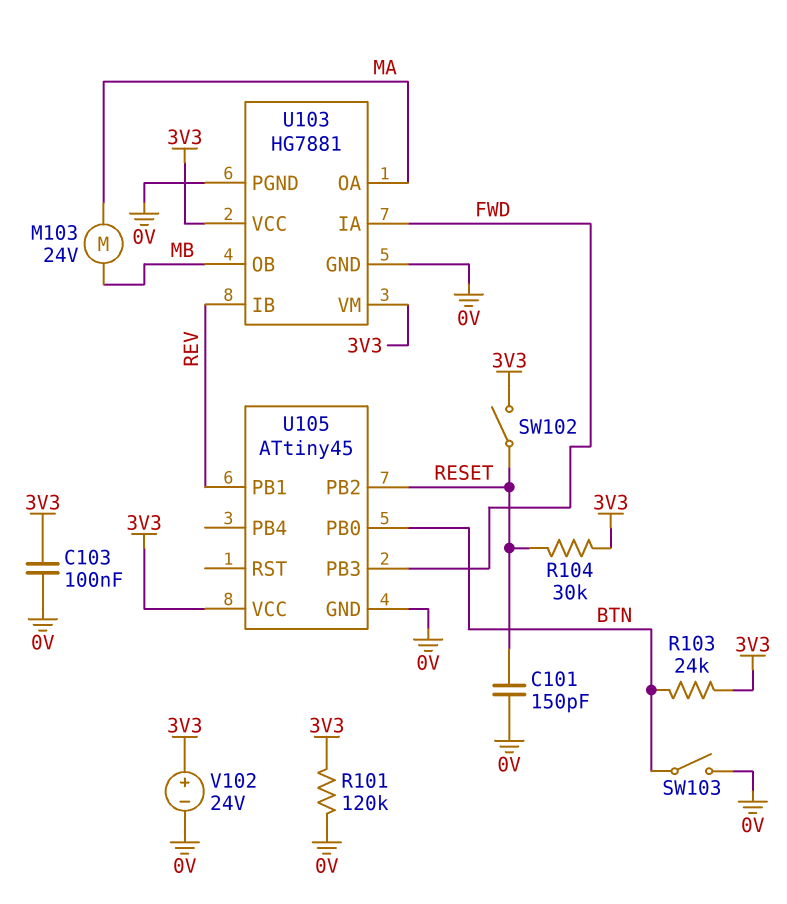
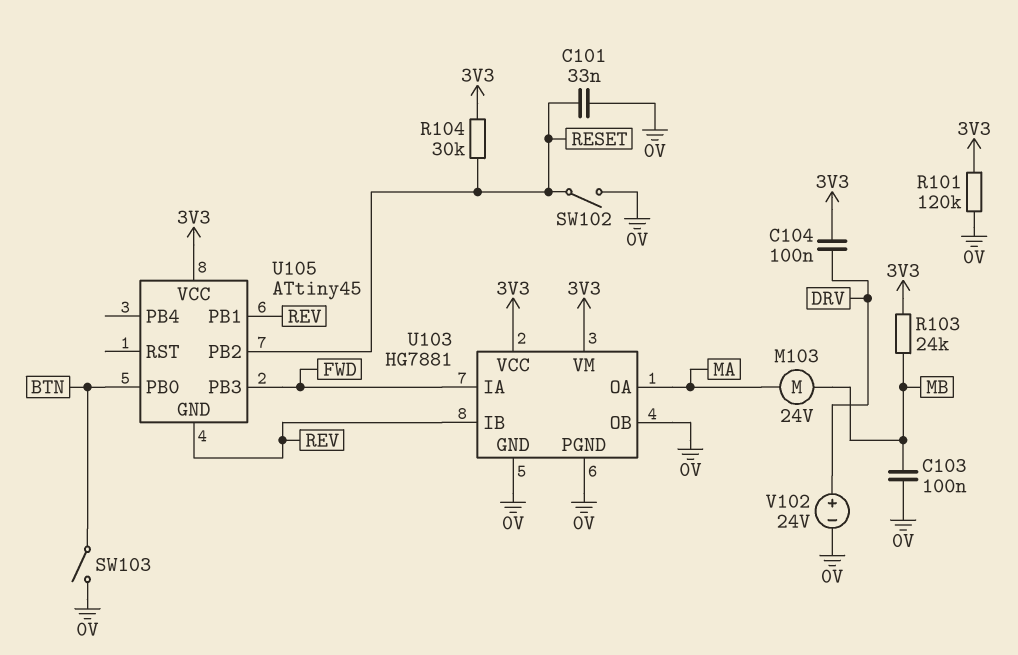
C101: 150pF (0V, RESET) -> 33nF (0V, RESET)
C103: 100nF (0V, 3V3) -> 100nF (0V, MB)
C104: none -> 100nF (3V3, DRV)
R103: 24k (3V3, BTN) -> 24k (3V3, MB)
SW102: switch (3V3, RESET) -> switch (0V, RESET)
U103 pin OB: MB -> 0V
U105 pin GND: 0V -> REV
V102: 24V (plus 3V3, minus 0V) -> 24V (plus DRV, minus 0V)

